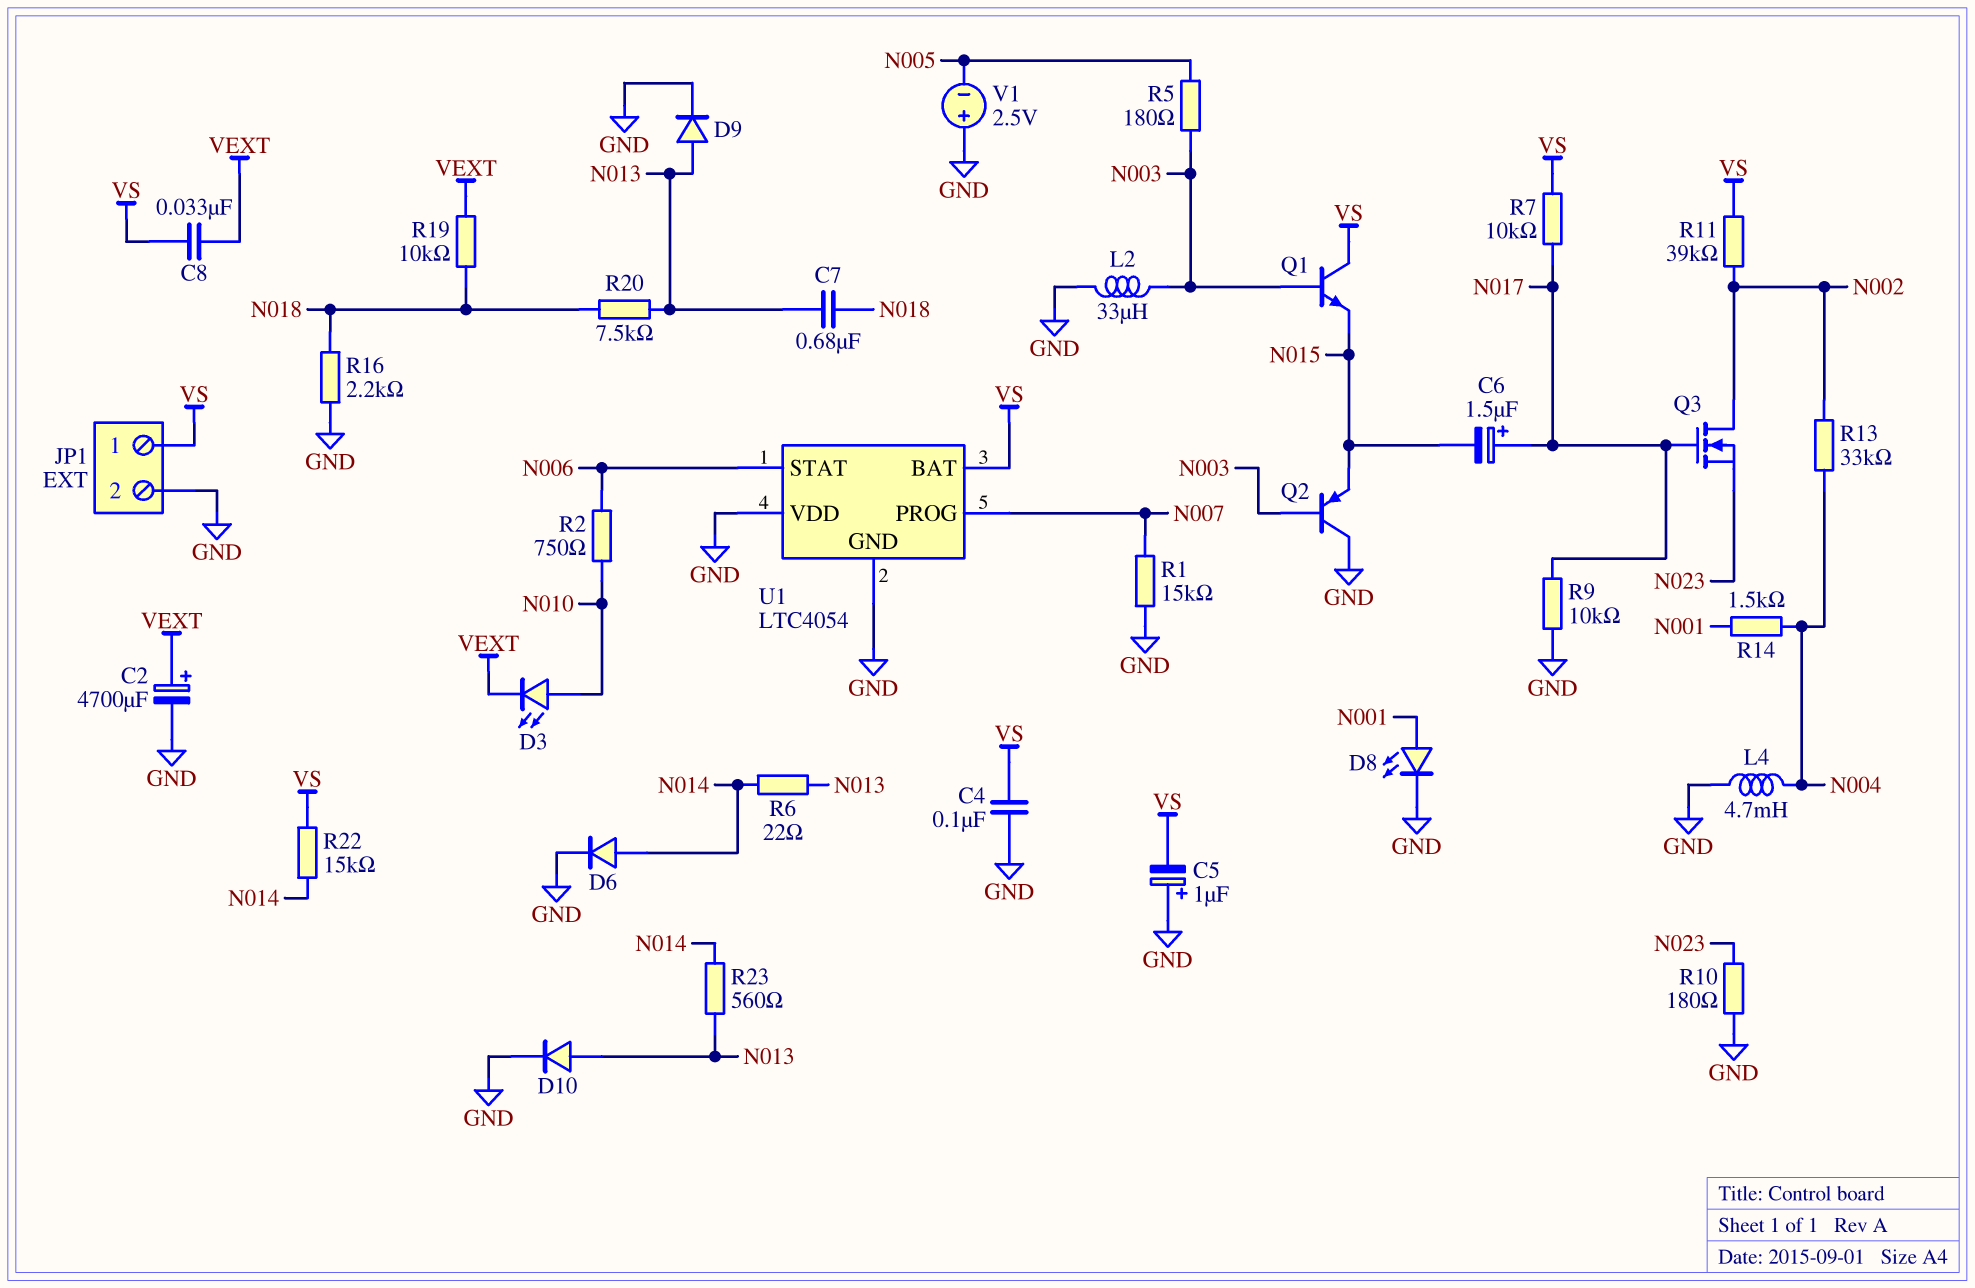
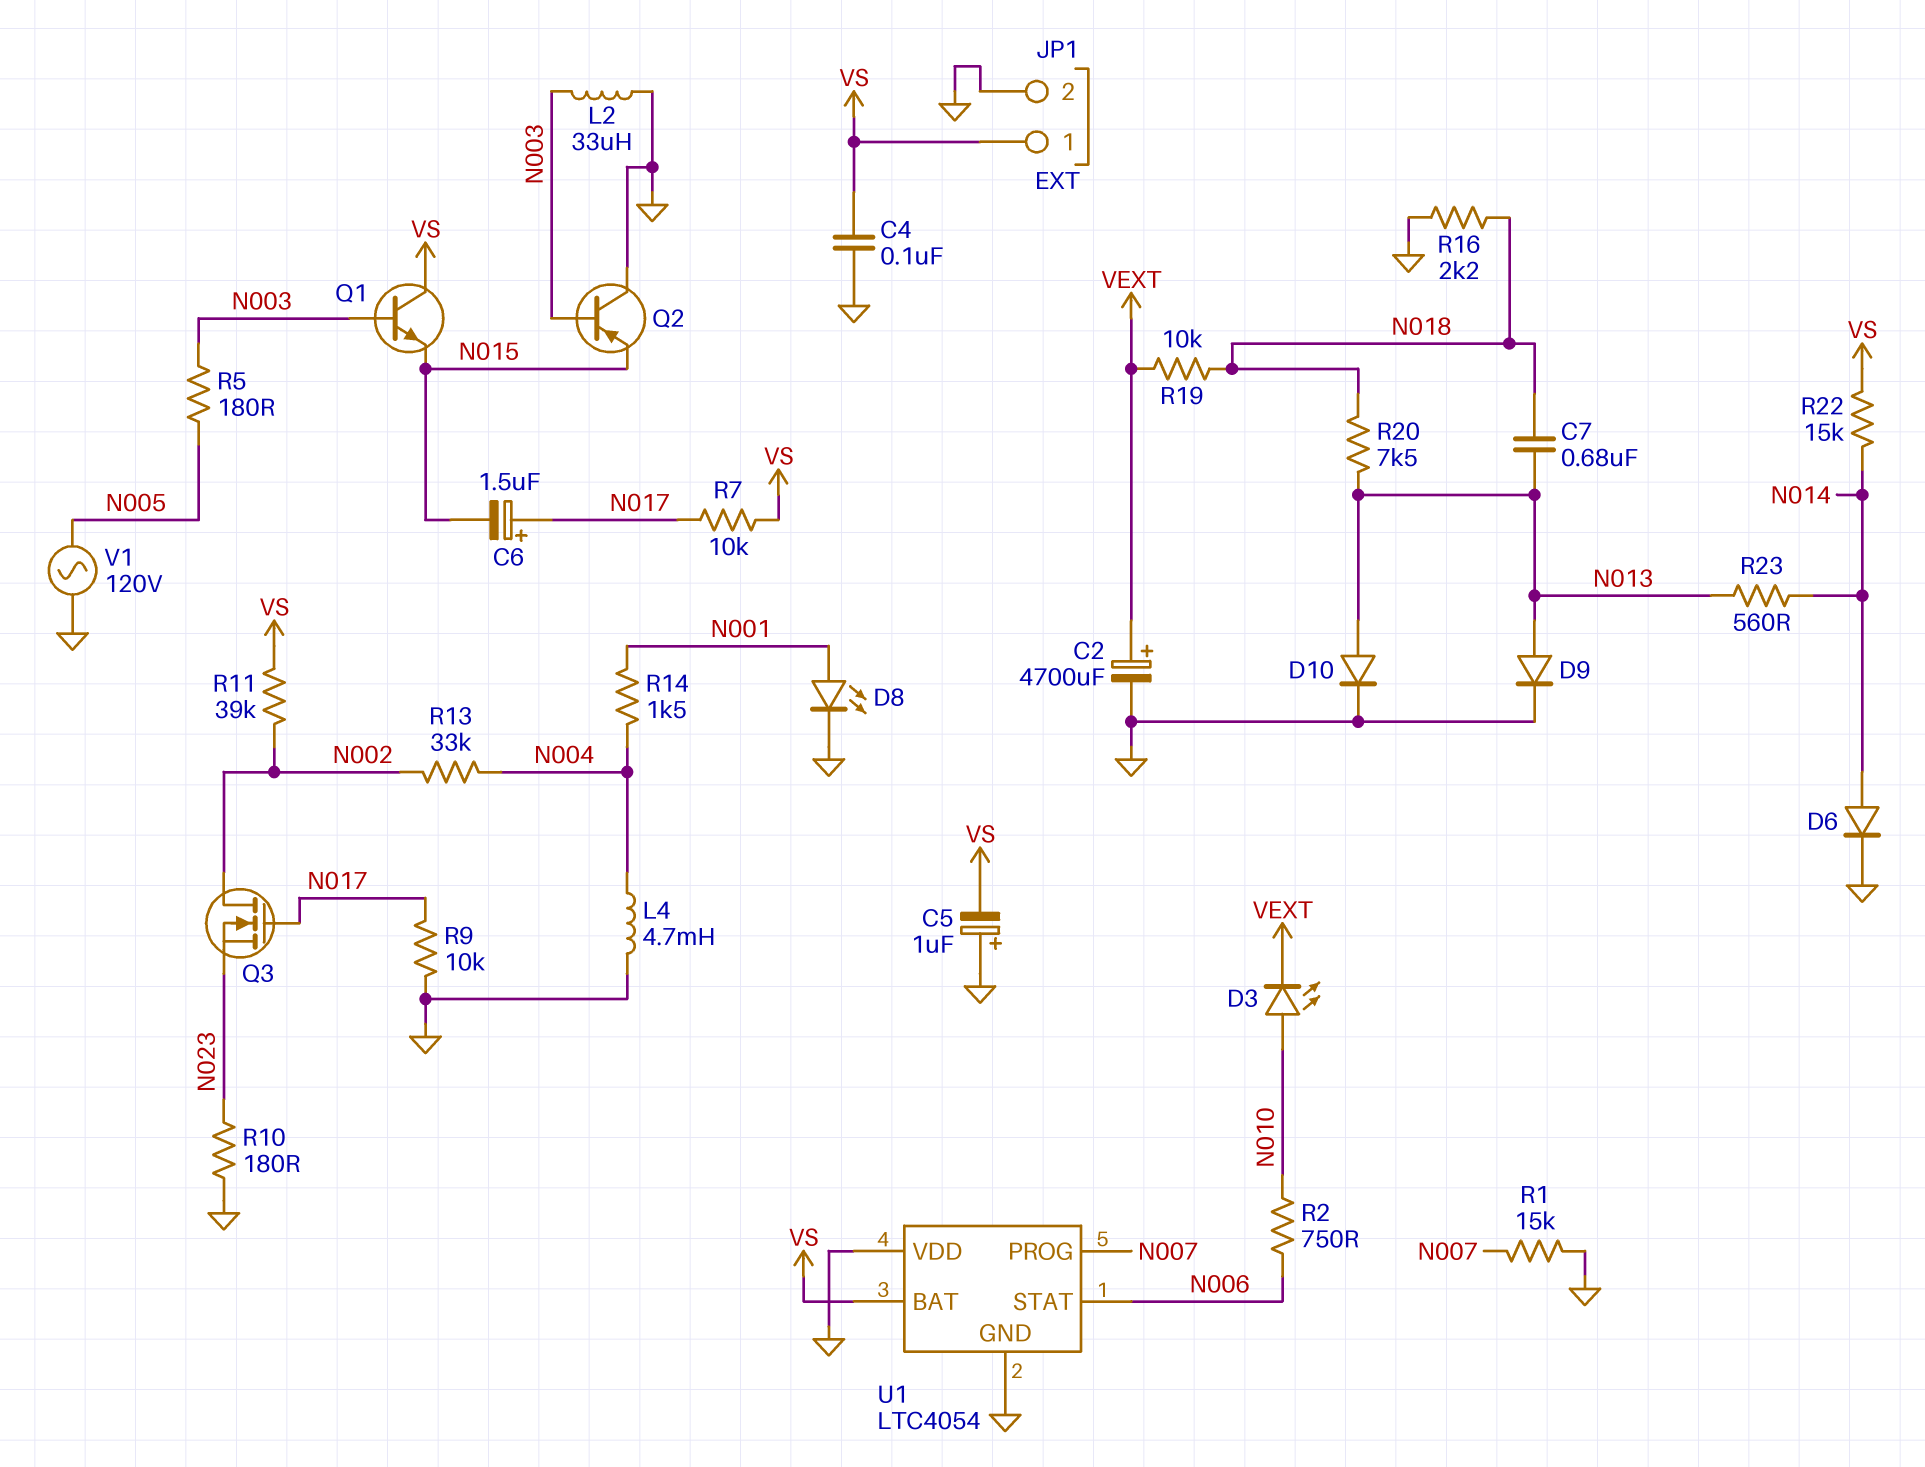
C8: 33nF (VEXT, VS) -> none
R6: 22 (N013, N014) -> none
V1: 2.5V (plus GND, minus N005) -> AC 120V (GND, N005)

